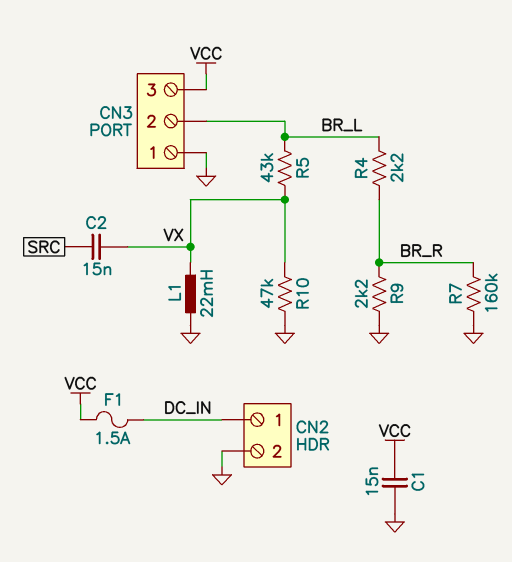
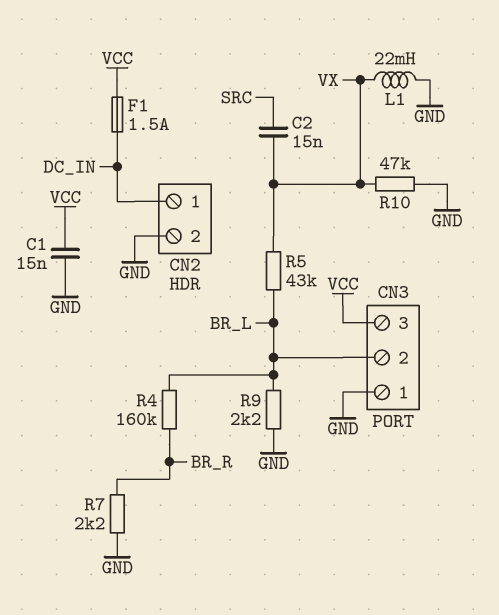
R4: 2.2k (BR_L, BR_R) -> 160k (BR_L, BR_R)
R7: 160k (BR_R, GND) -> 2.2k (BR_R, GND)
R9: 2.2k (BR_R, GND) -> 2.2k (BR_L, GND)

